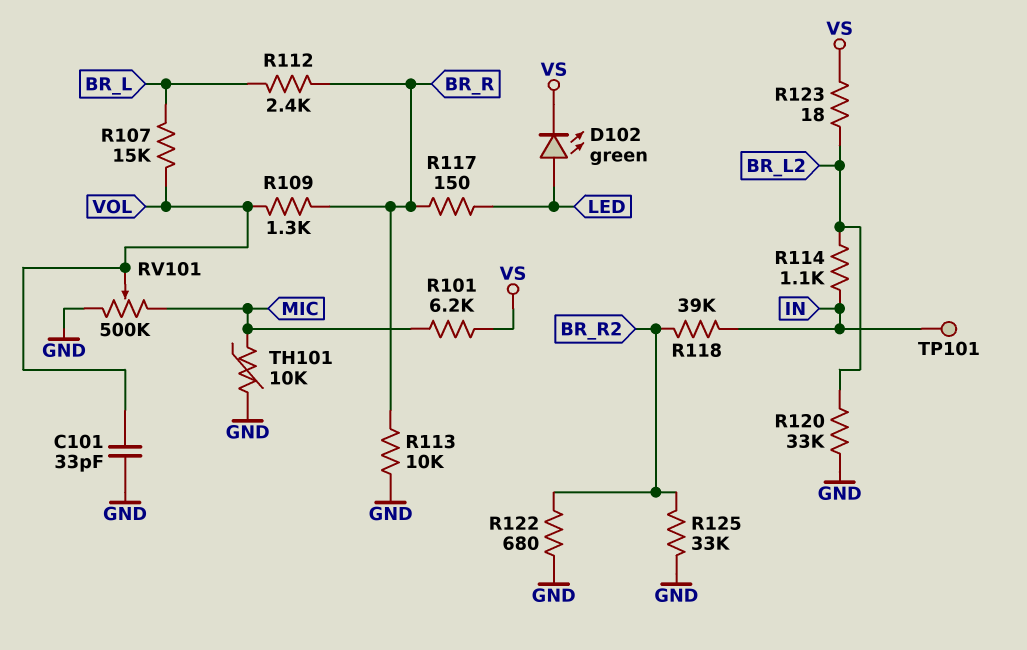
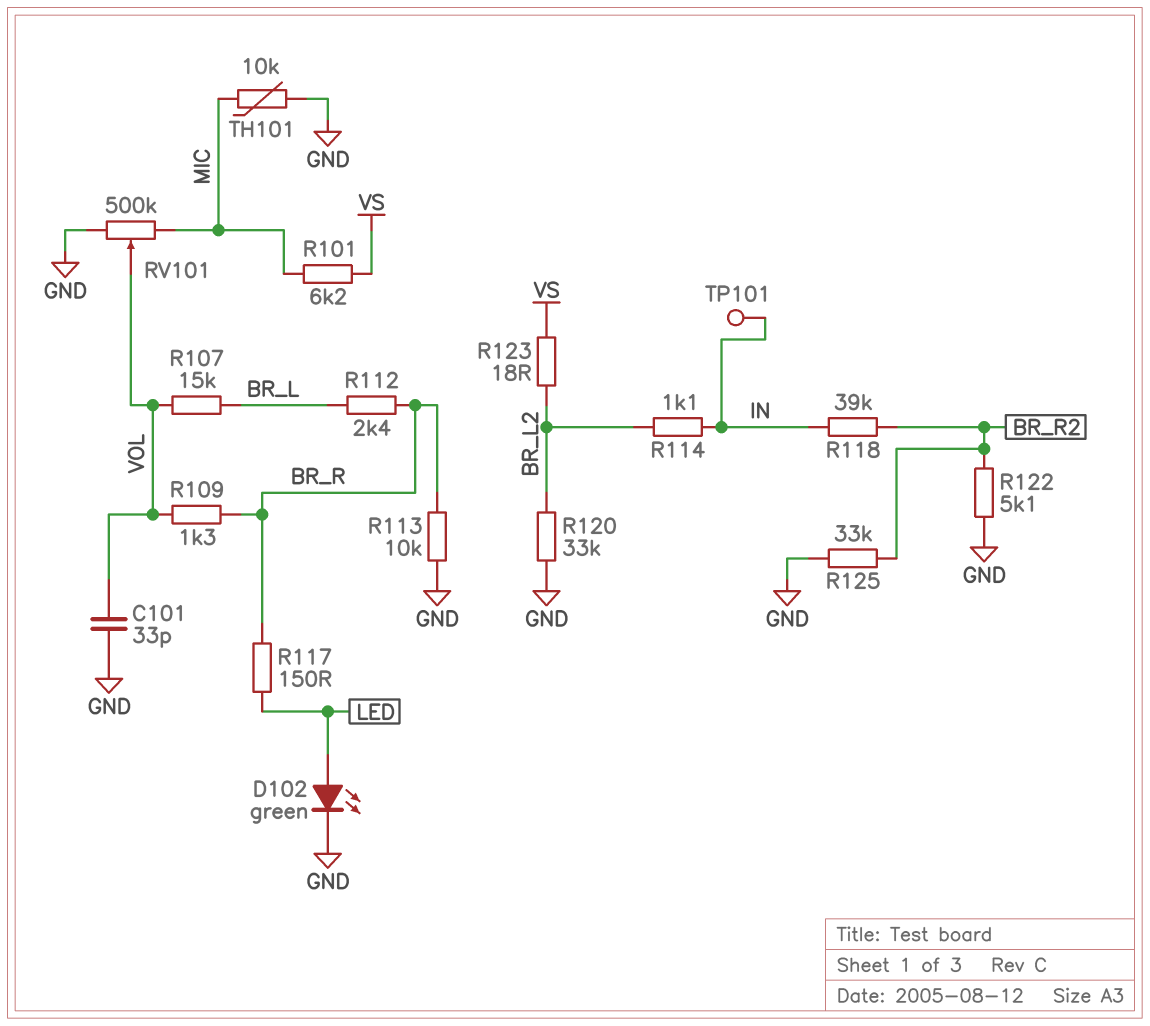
D102: LED green (A LED, K VS) -> LED green (A LED, K GND)
R122: 680 (BR_R2, GND) -> 5.1k (BR_R2, GND)

